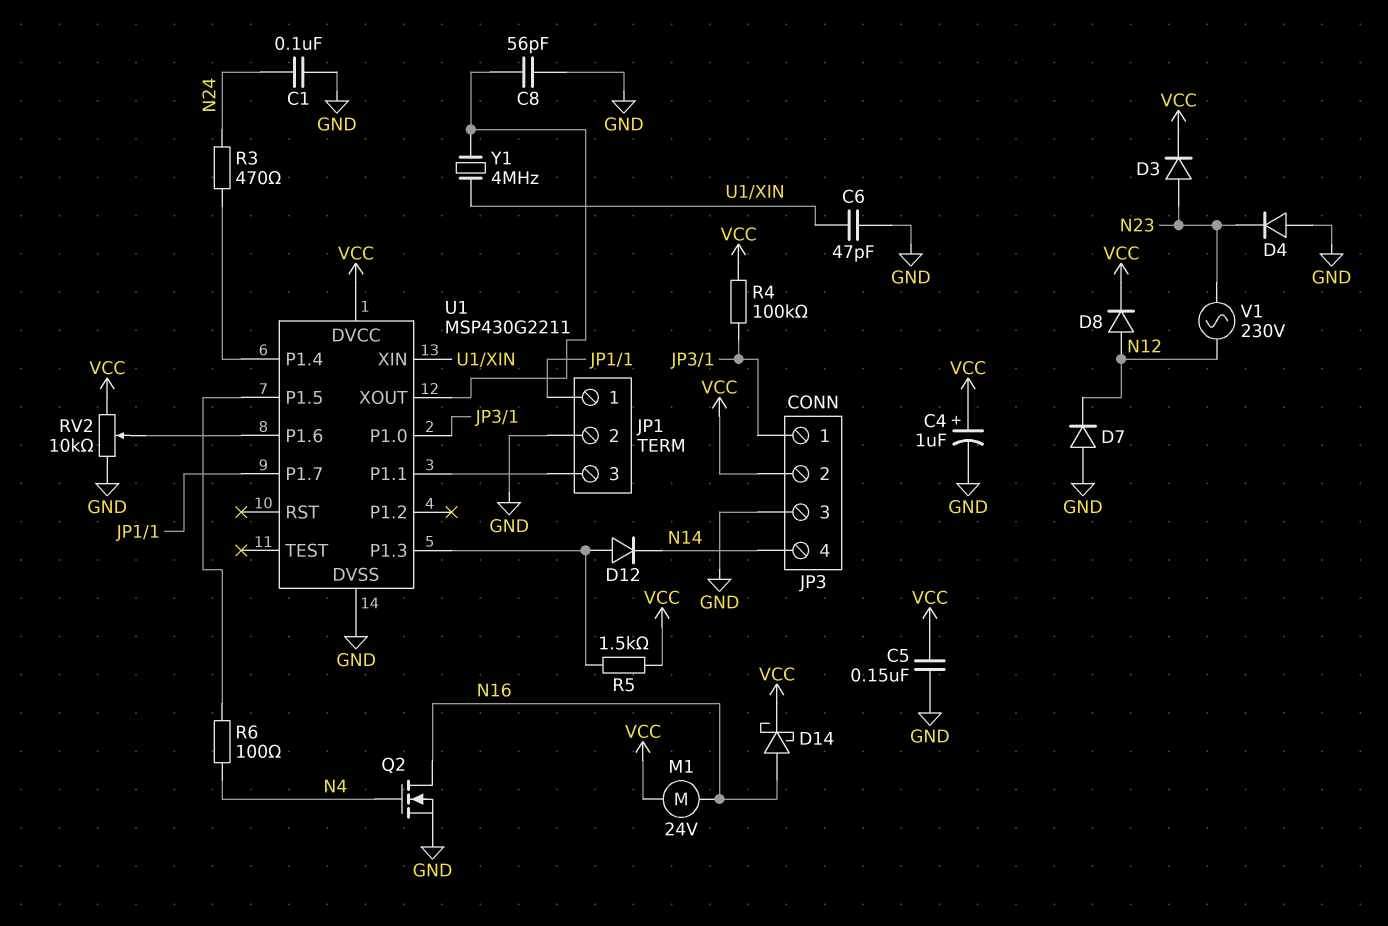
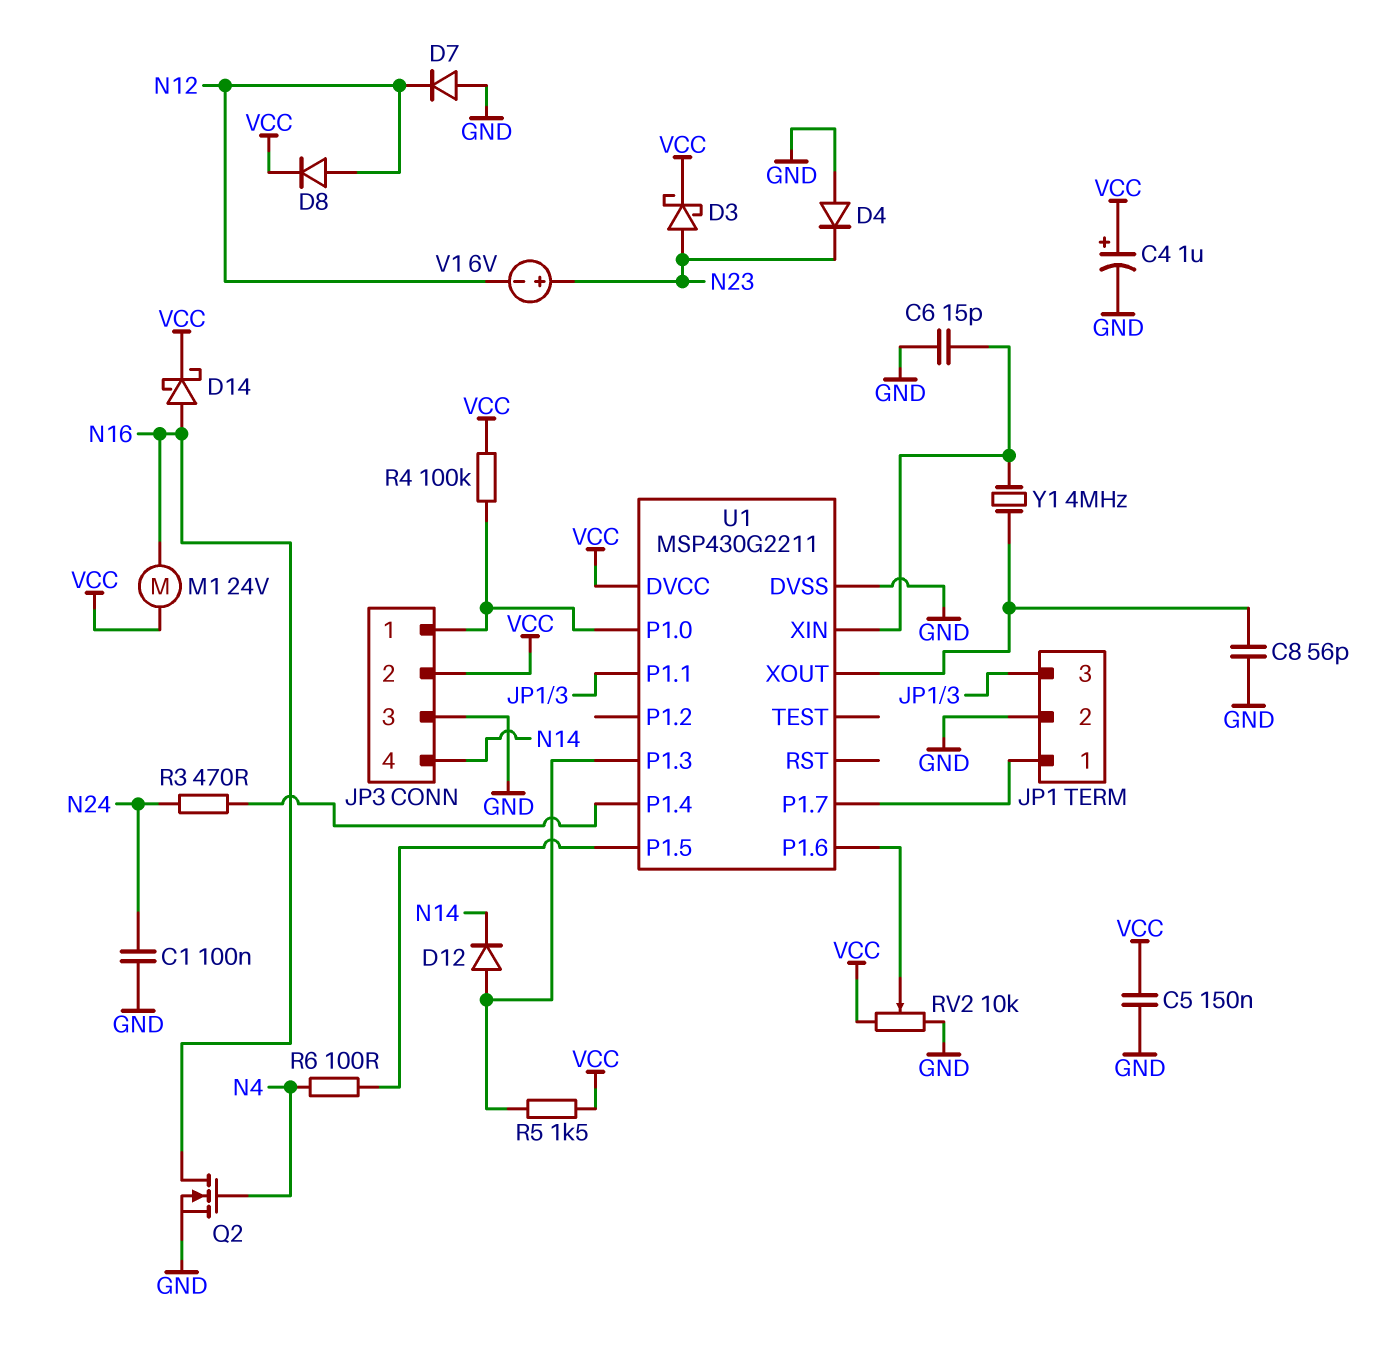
C6: 47pF (GND, U1/XIN) -> 15pF (GND, U1/XIN)
D3: diode (A N23, K VCC) -> schottky (A N23, K VCC)
V1: AC 230V (N12, N23) -> 6V (plus N23, minus N12)

